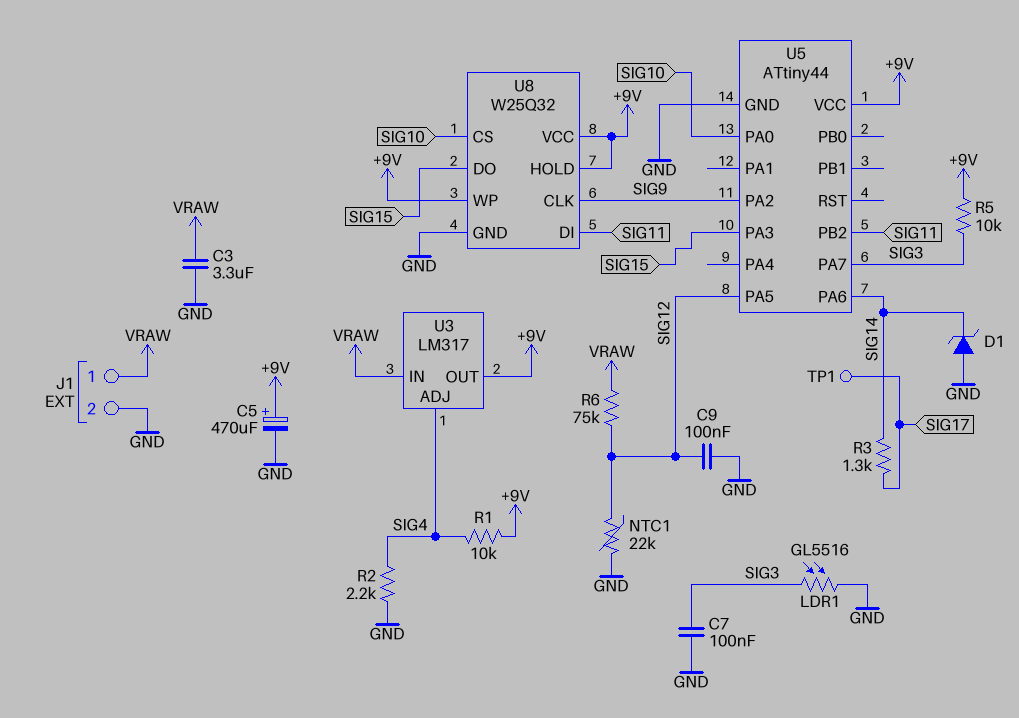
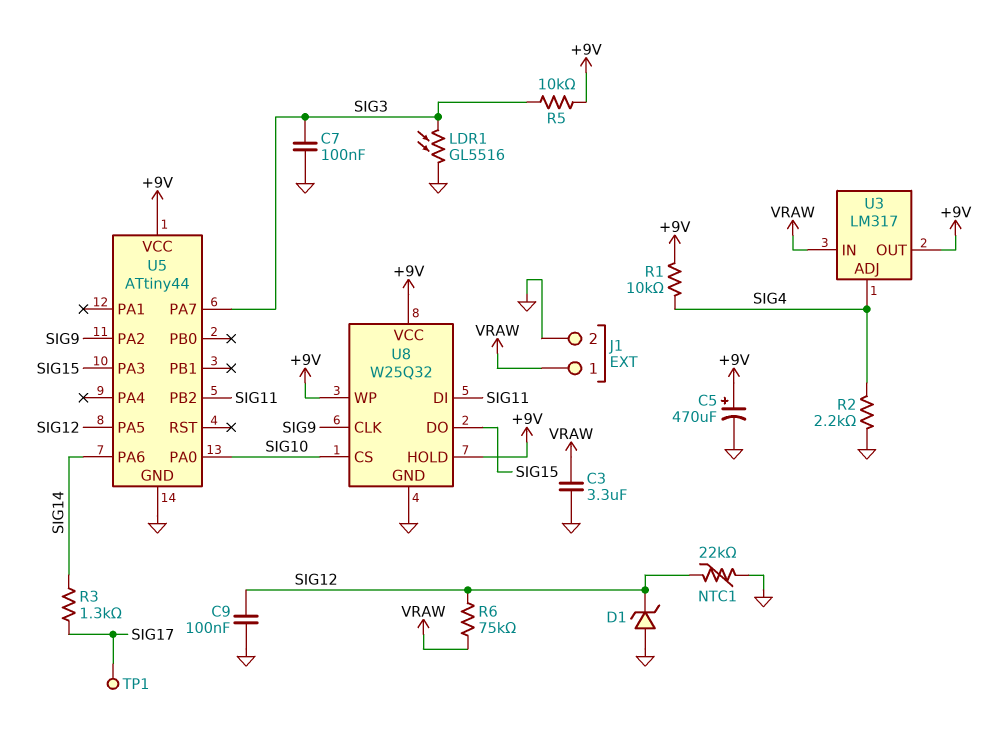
D1: zener (A GND, K SIG14) -> zener (A GND, K SIG12)

